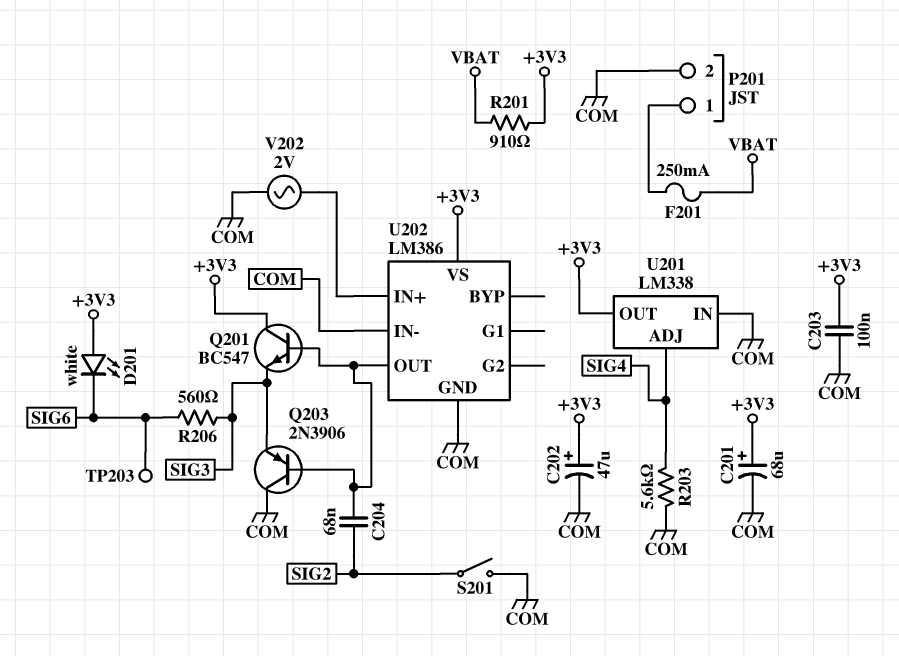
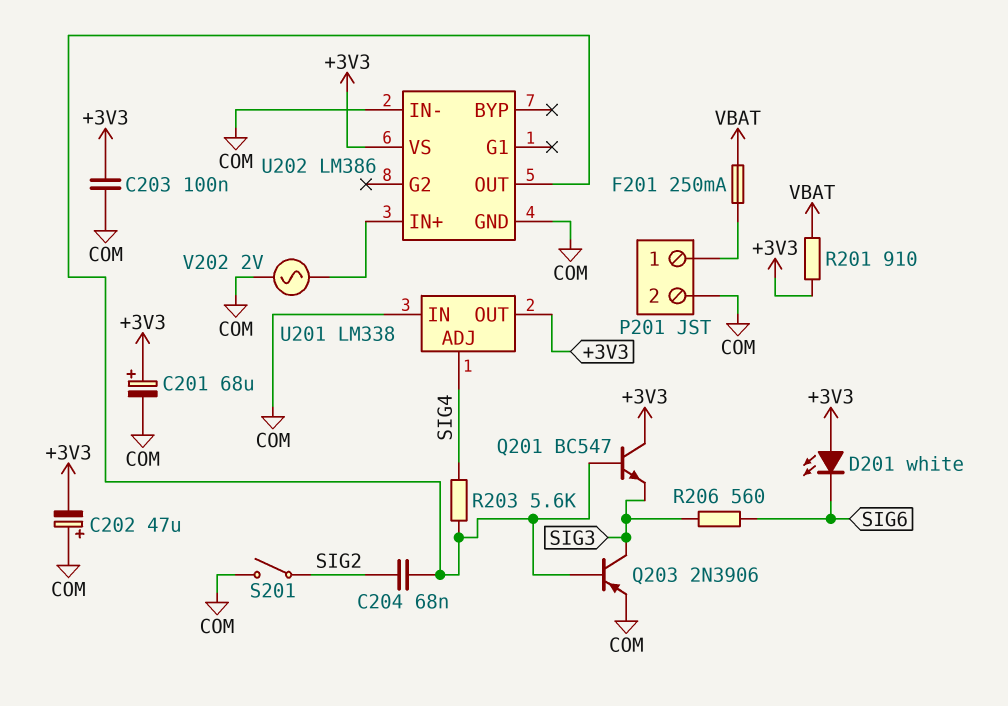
C202: 47uF (plus +3V3, minus COM) -> 47uF (plus COM, minus +3V3)
Q203: PNP 2N3906 (B U202/OUT, C COM, E SIG3) -> PNP 2N3906 (B U202/OUT, C SIG3, E COM)
R203: 5.6k (COM, SIG4) -> 5.6k (SIG4, U202/OUT)
TP203: test point (SIG6) -> none

